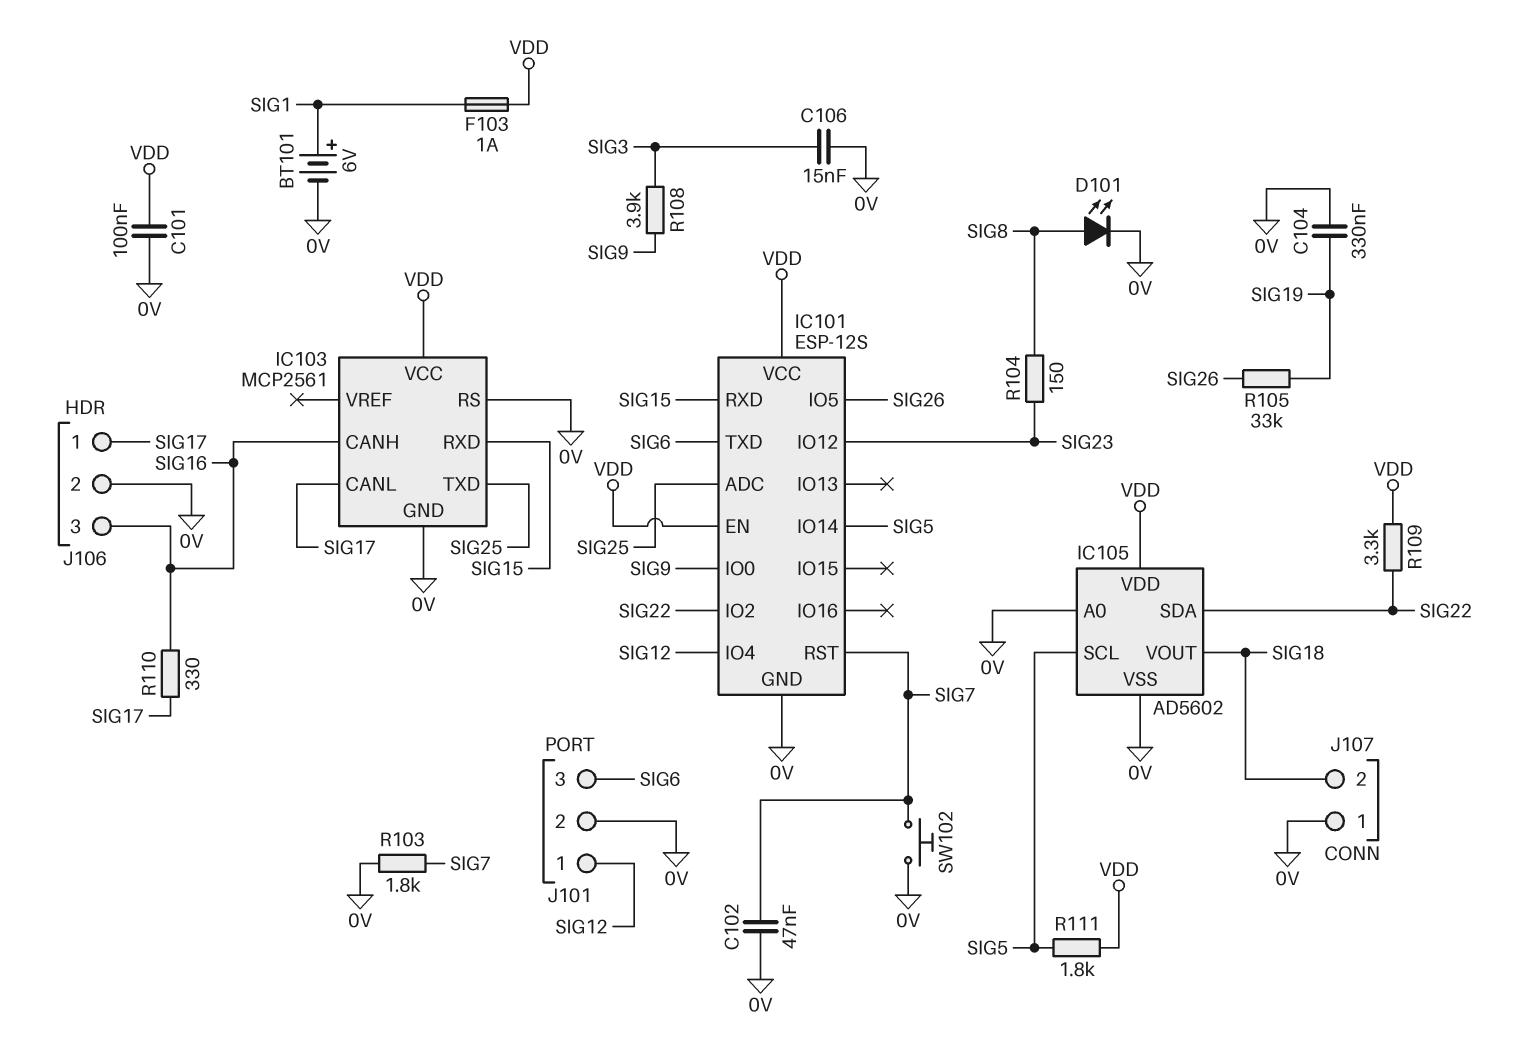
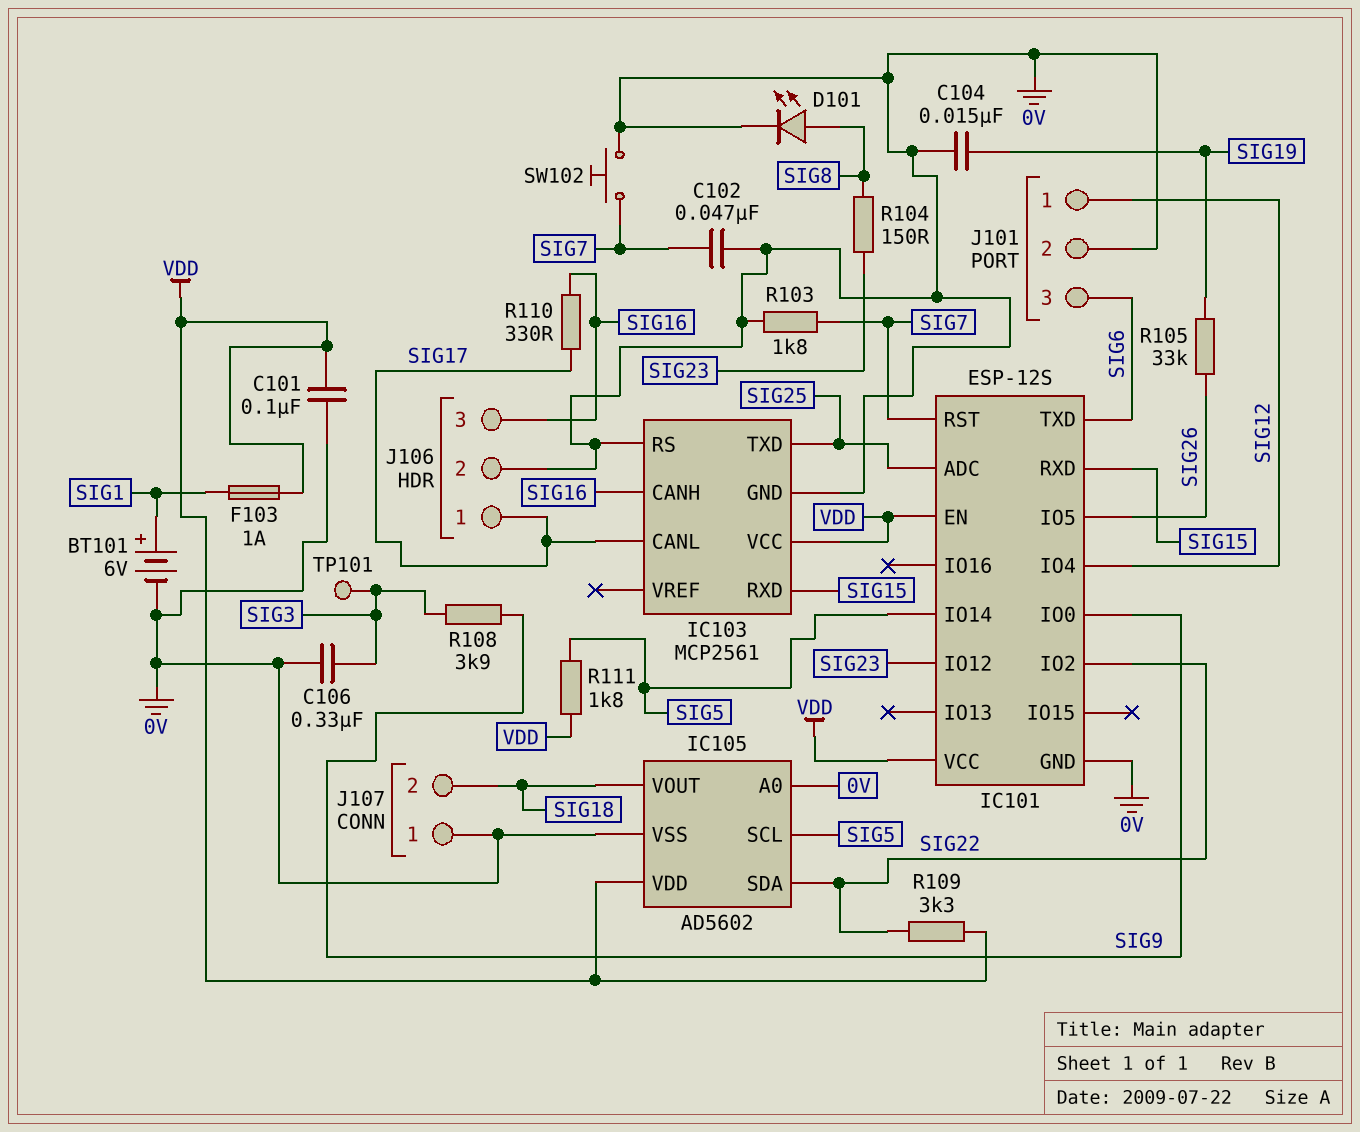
C104: 330nF (0V, SIG19) -> 15nF (0V, SIG19)
C106: 15nF (0V, SIG3) -> 330nF (0V, SIG3)
TP101: none -> test point (SIG3)

